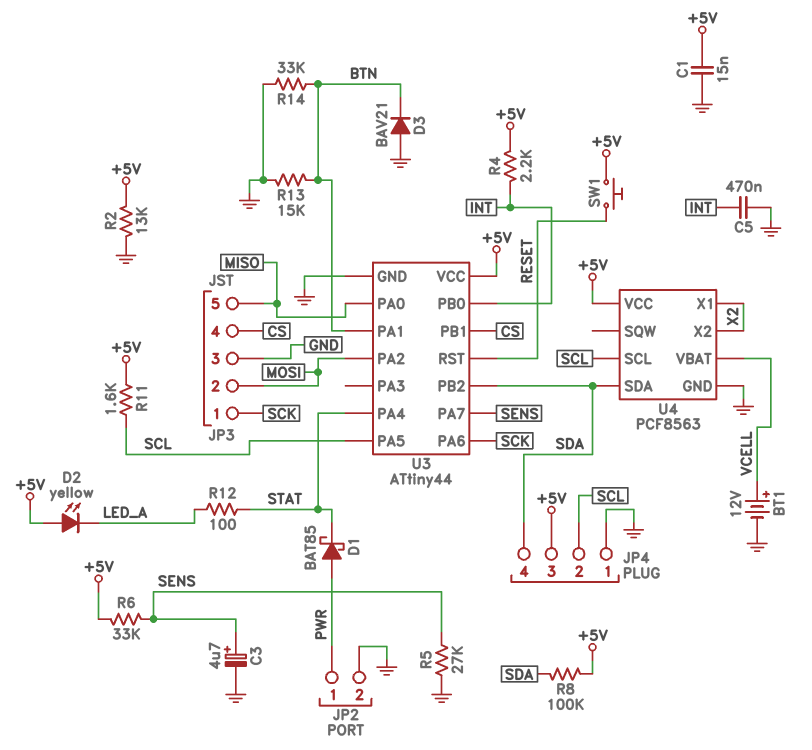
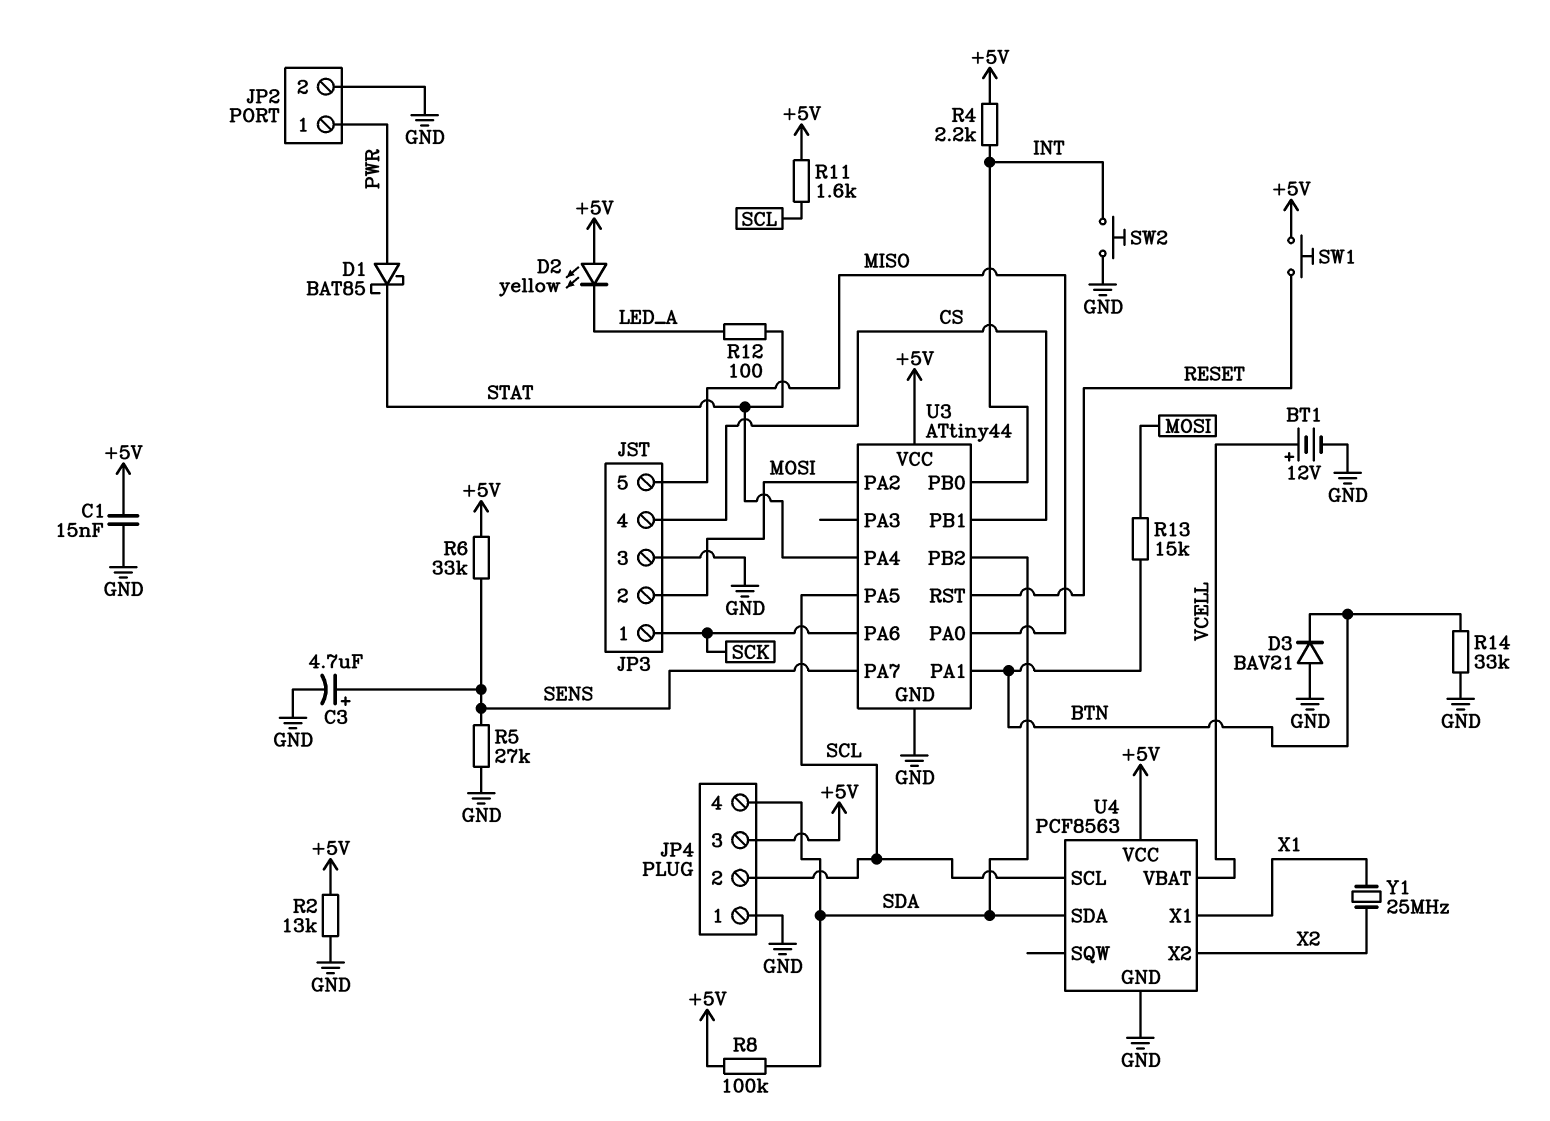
C5: 470nF (GND, INT) -> none
R13: 15k (BTN, GND) -> 15k (BTN, MOSI)
SW2: none -> button (GND, INT)
U4 pin X1: X2 -> X1
Y1: none -> 25MHz (X1, X2)

